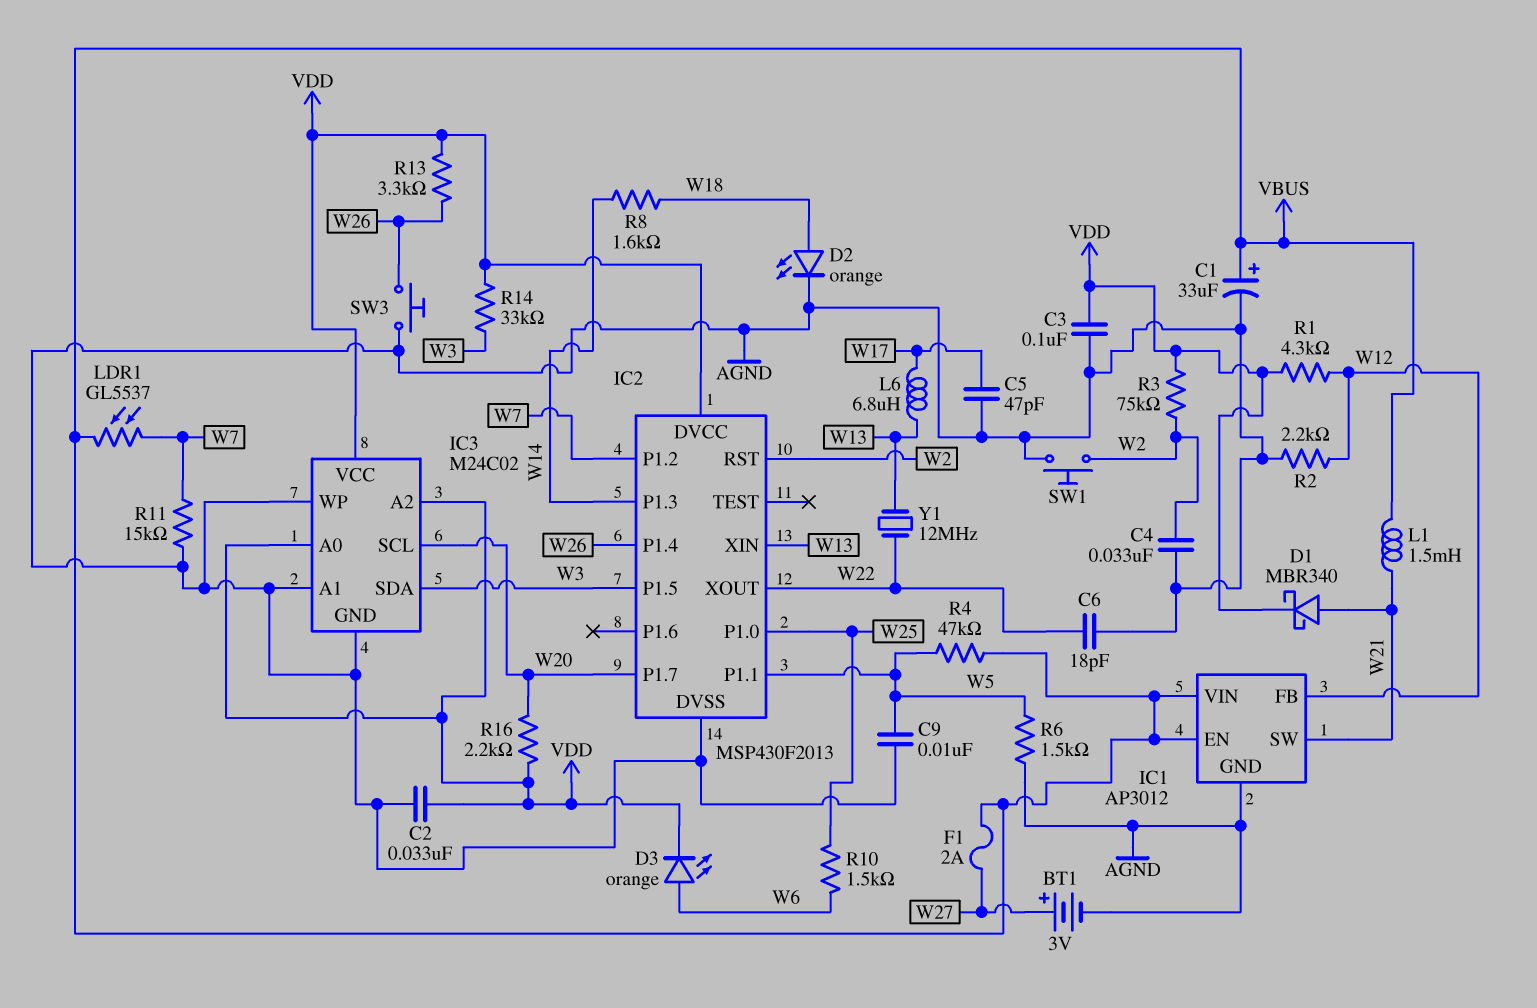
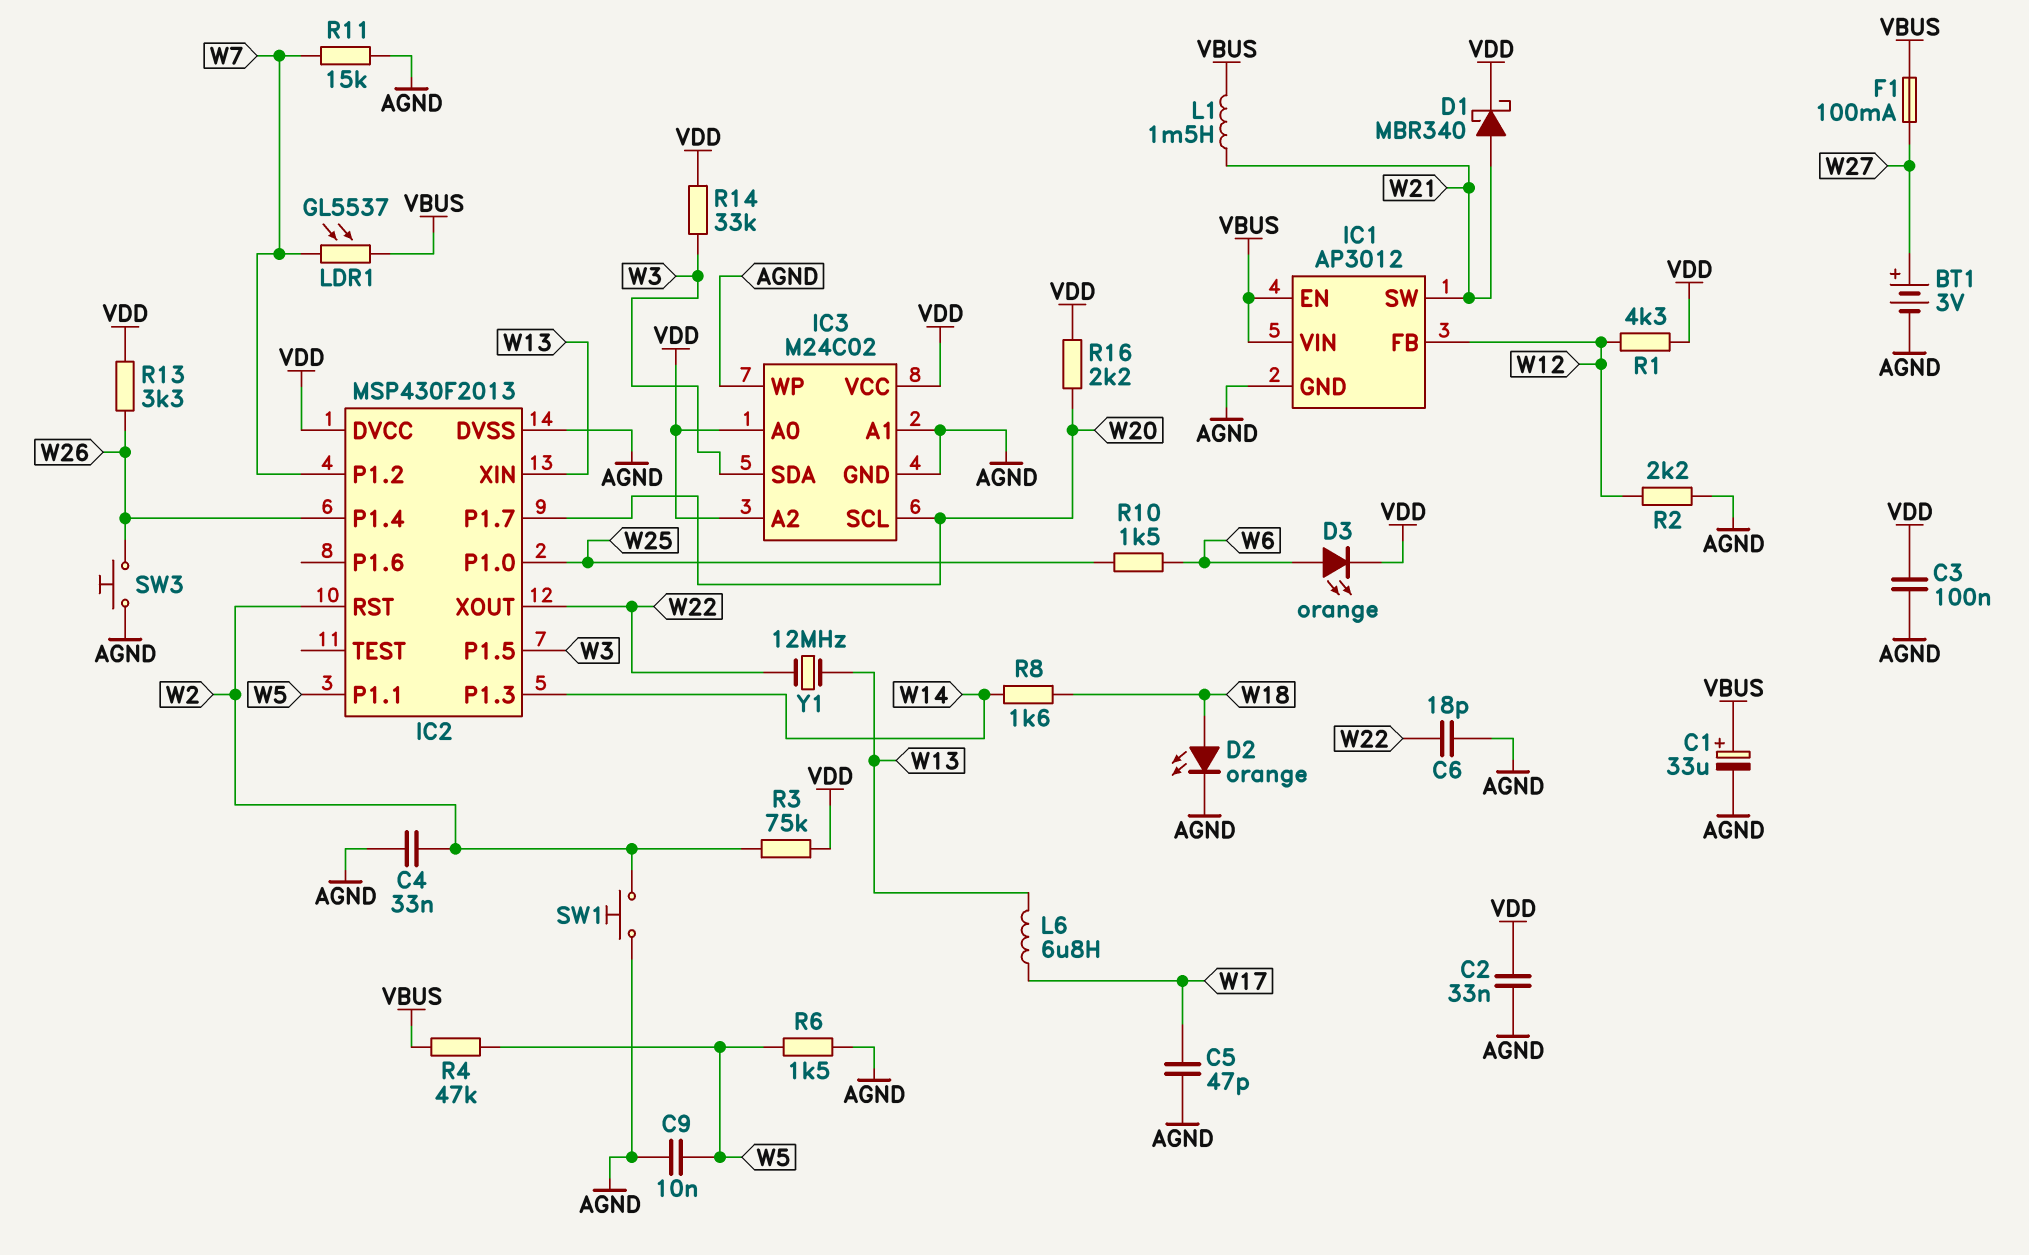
F1: 2A (VBUS, W27) -> 100mA (VBUS, W27)

